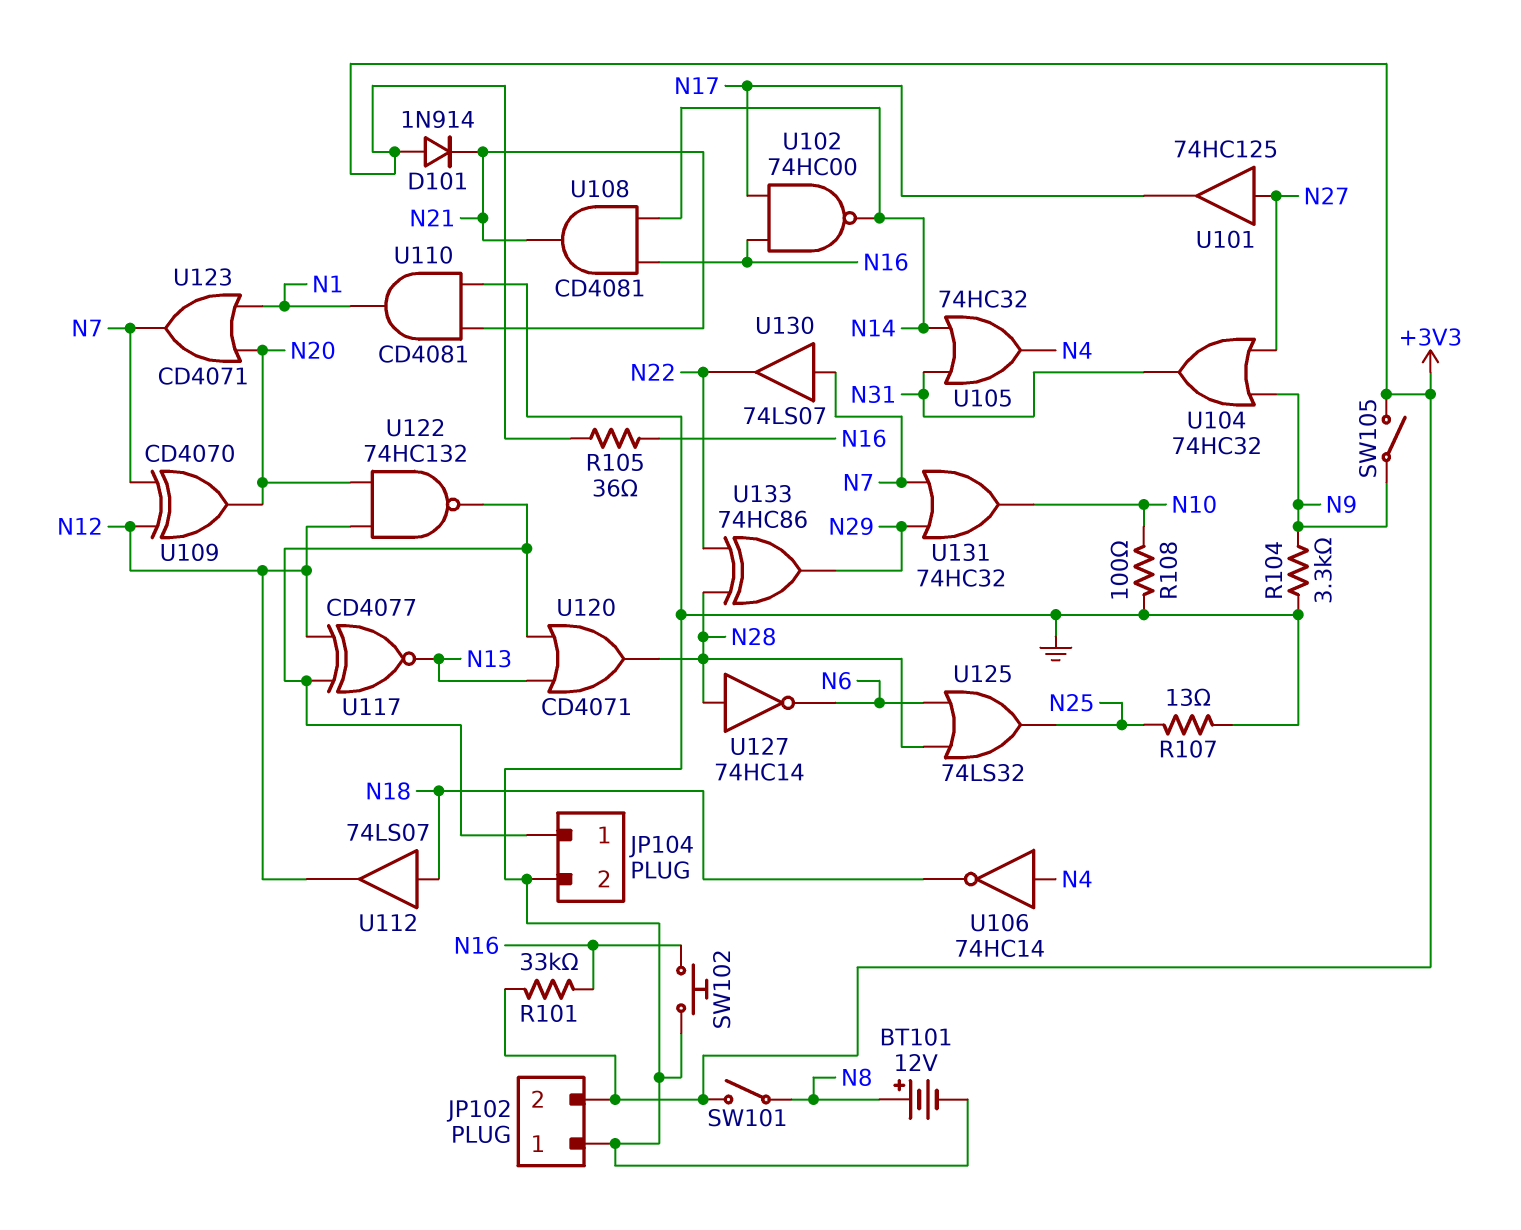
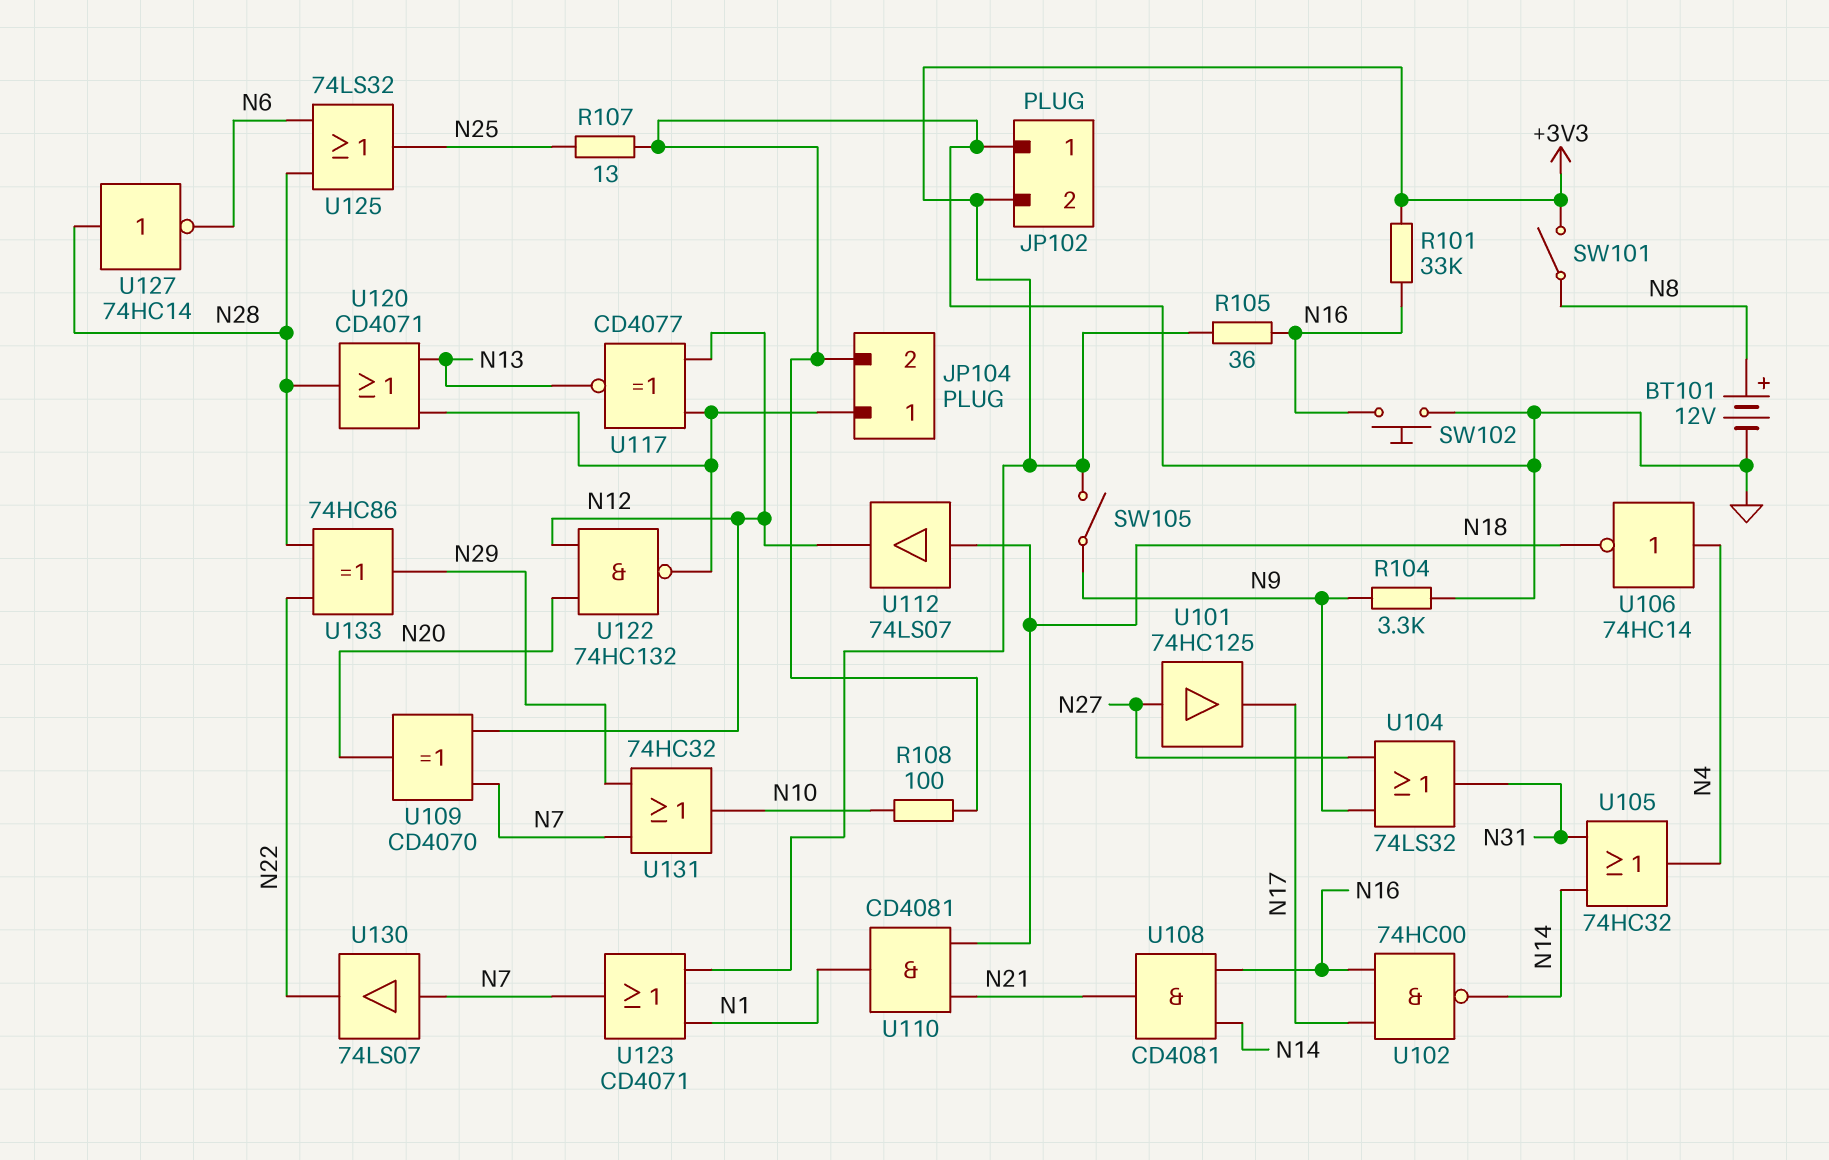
D101: diode 1N914 (A +3V3, K N21) -> none
U104: OR 74HC32 (in N9, in N27, out N31) -> OR 74LS32 (in N9, in N27, out N31)
U110: AND CD4081 (in GND, in N21, out N1) -> AND CD4081 (in N18, in N21, out N1)
U123: OR CD4071 (in N1, in N20, out N7) -> OR CD4071 (in +3V3, in N1, out N7)

